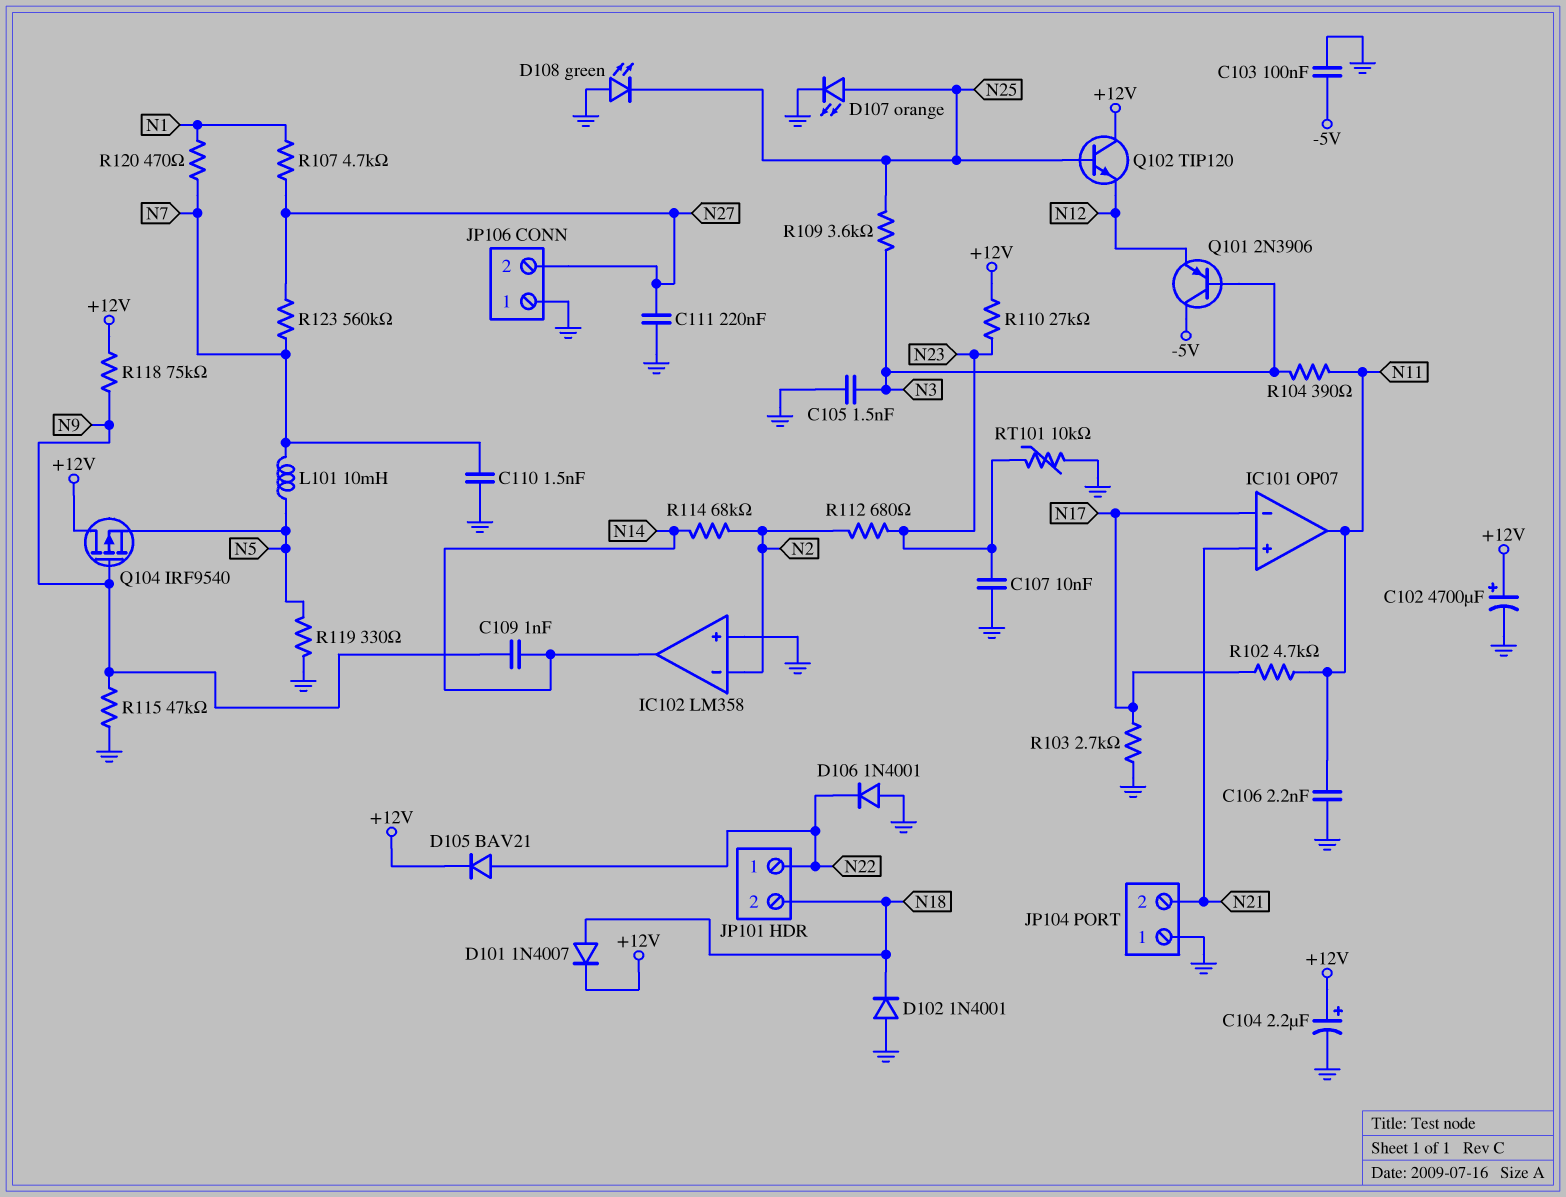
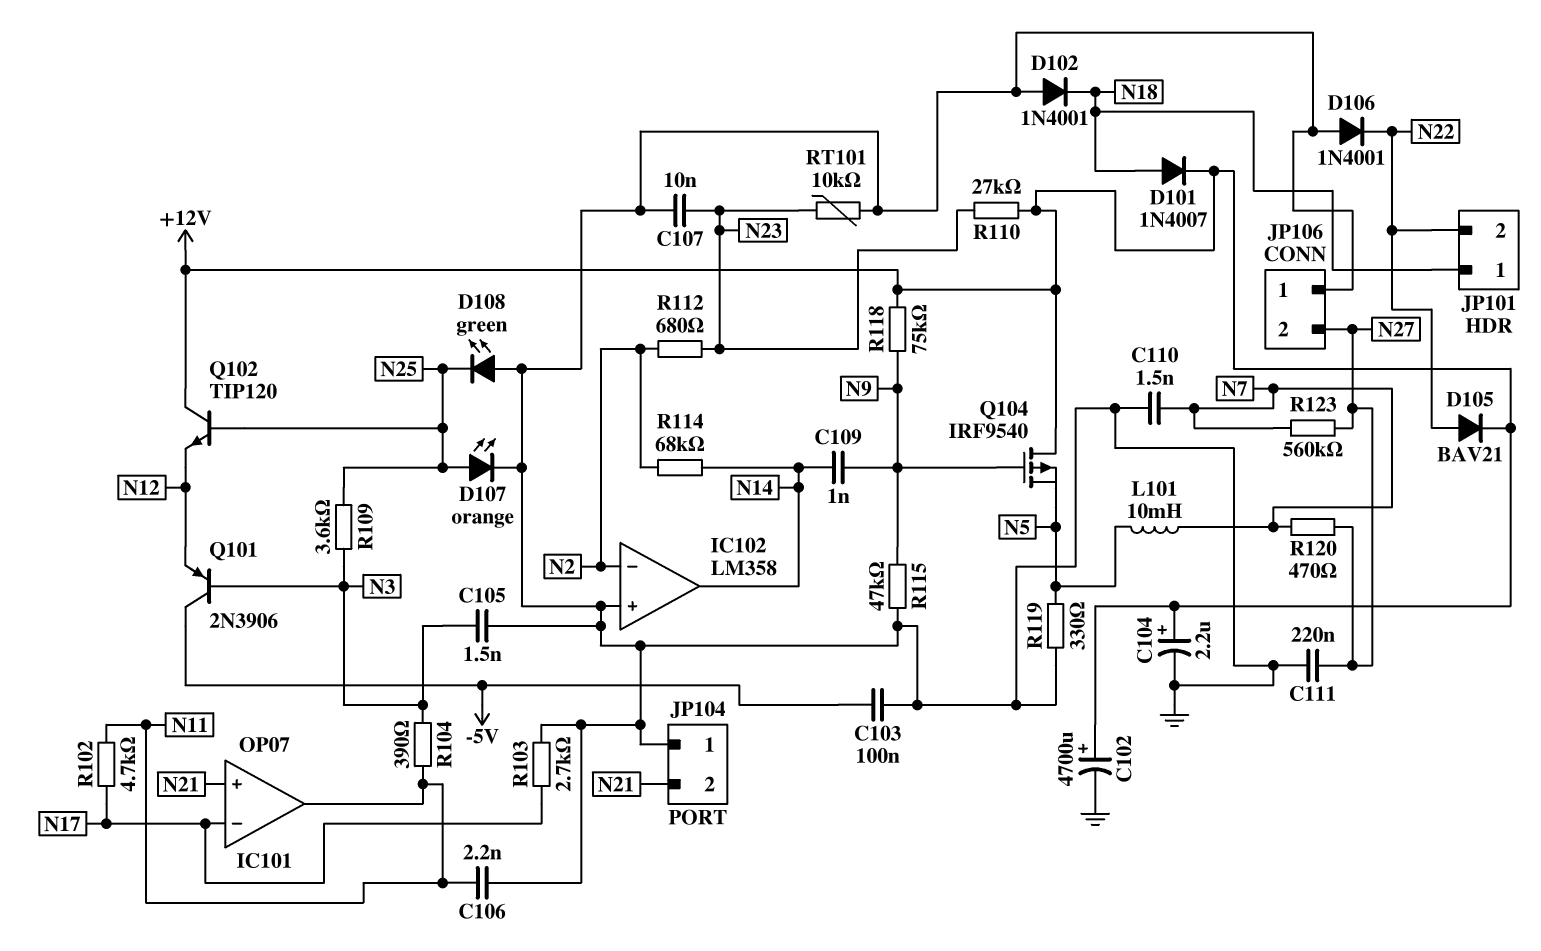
JP101 pin 1: N22 -> N18
JP101 pin 2: N18 -> N22
R107: 4.7k (N1, N27) -> none
R120: 470 (N1, N7) -> 470 (N7, N27)

